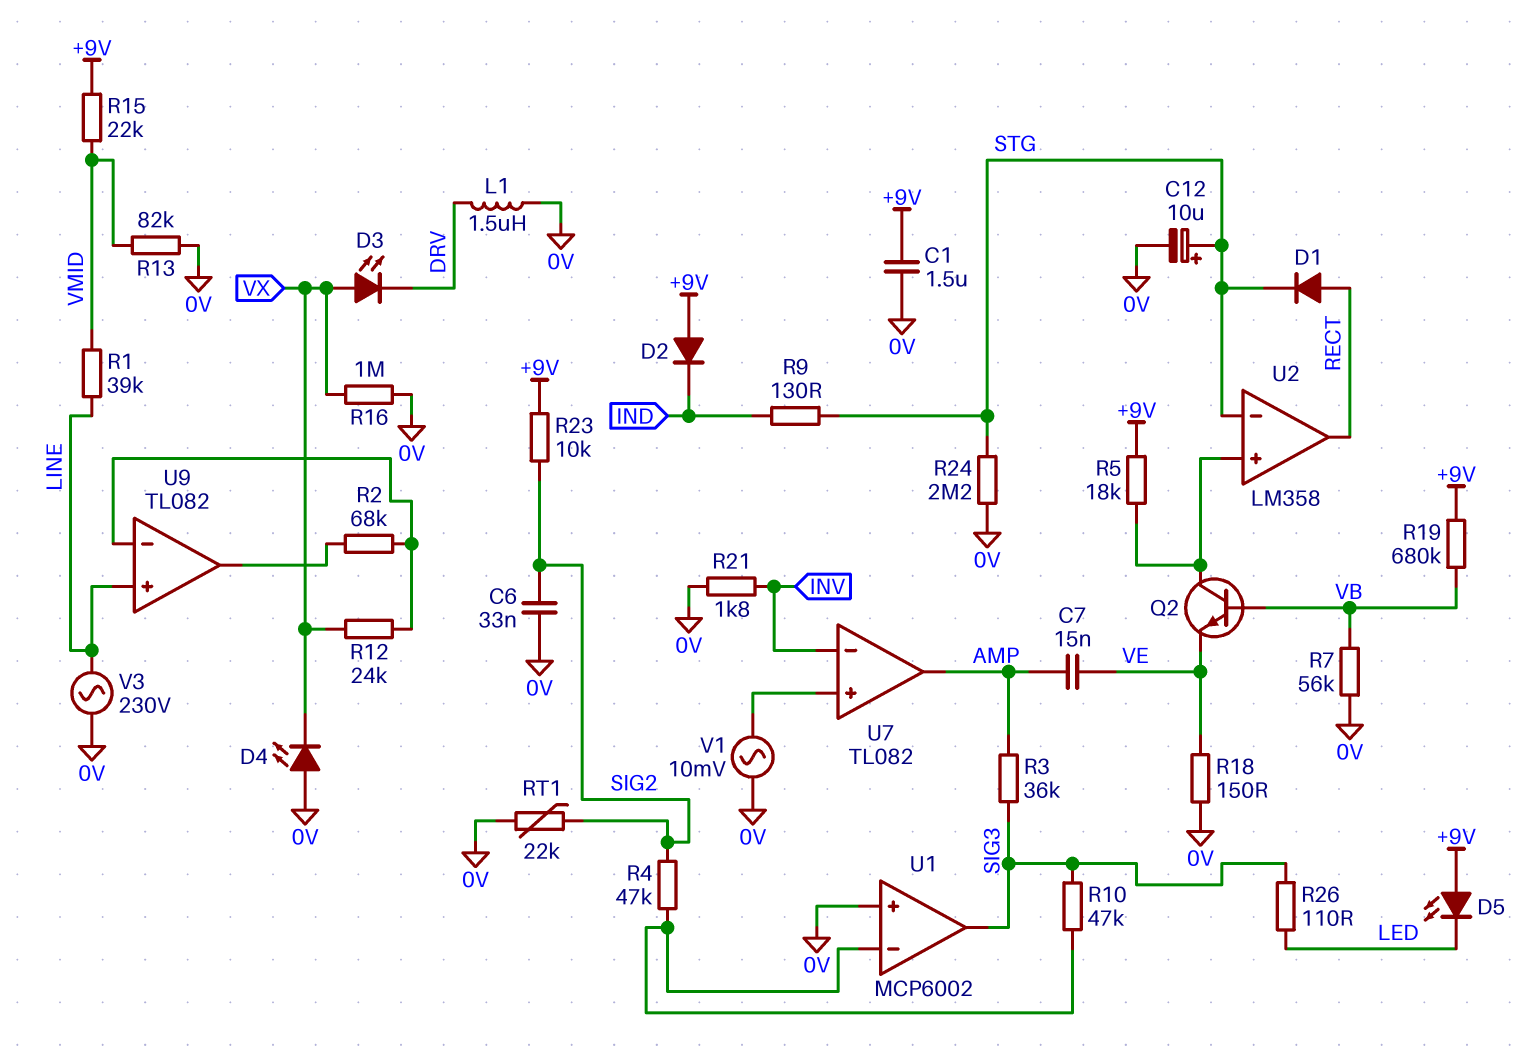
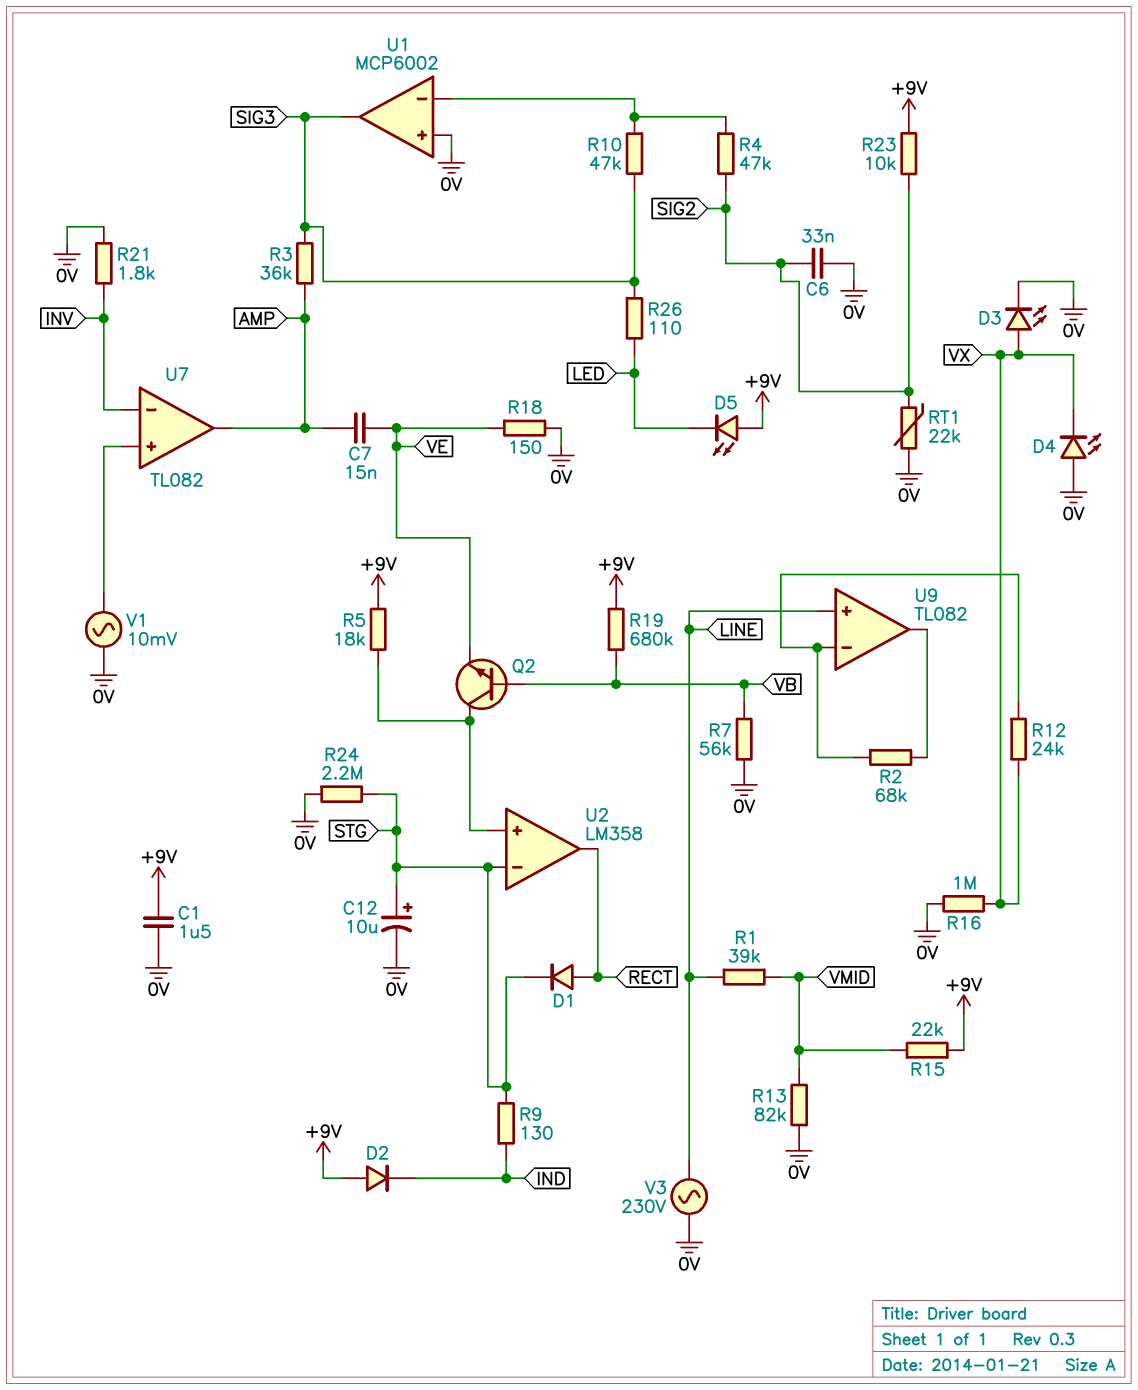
D3: LED (A VX, K DRV) -> LED (A VX, K 0V)
L1: 1.5uH (0V, DRV) -> none

